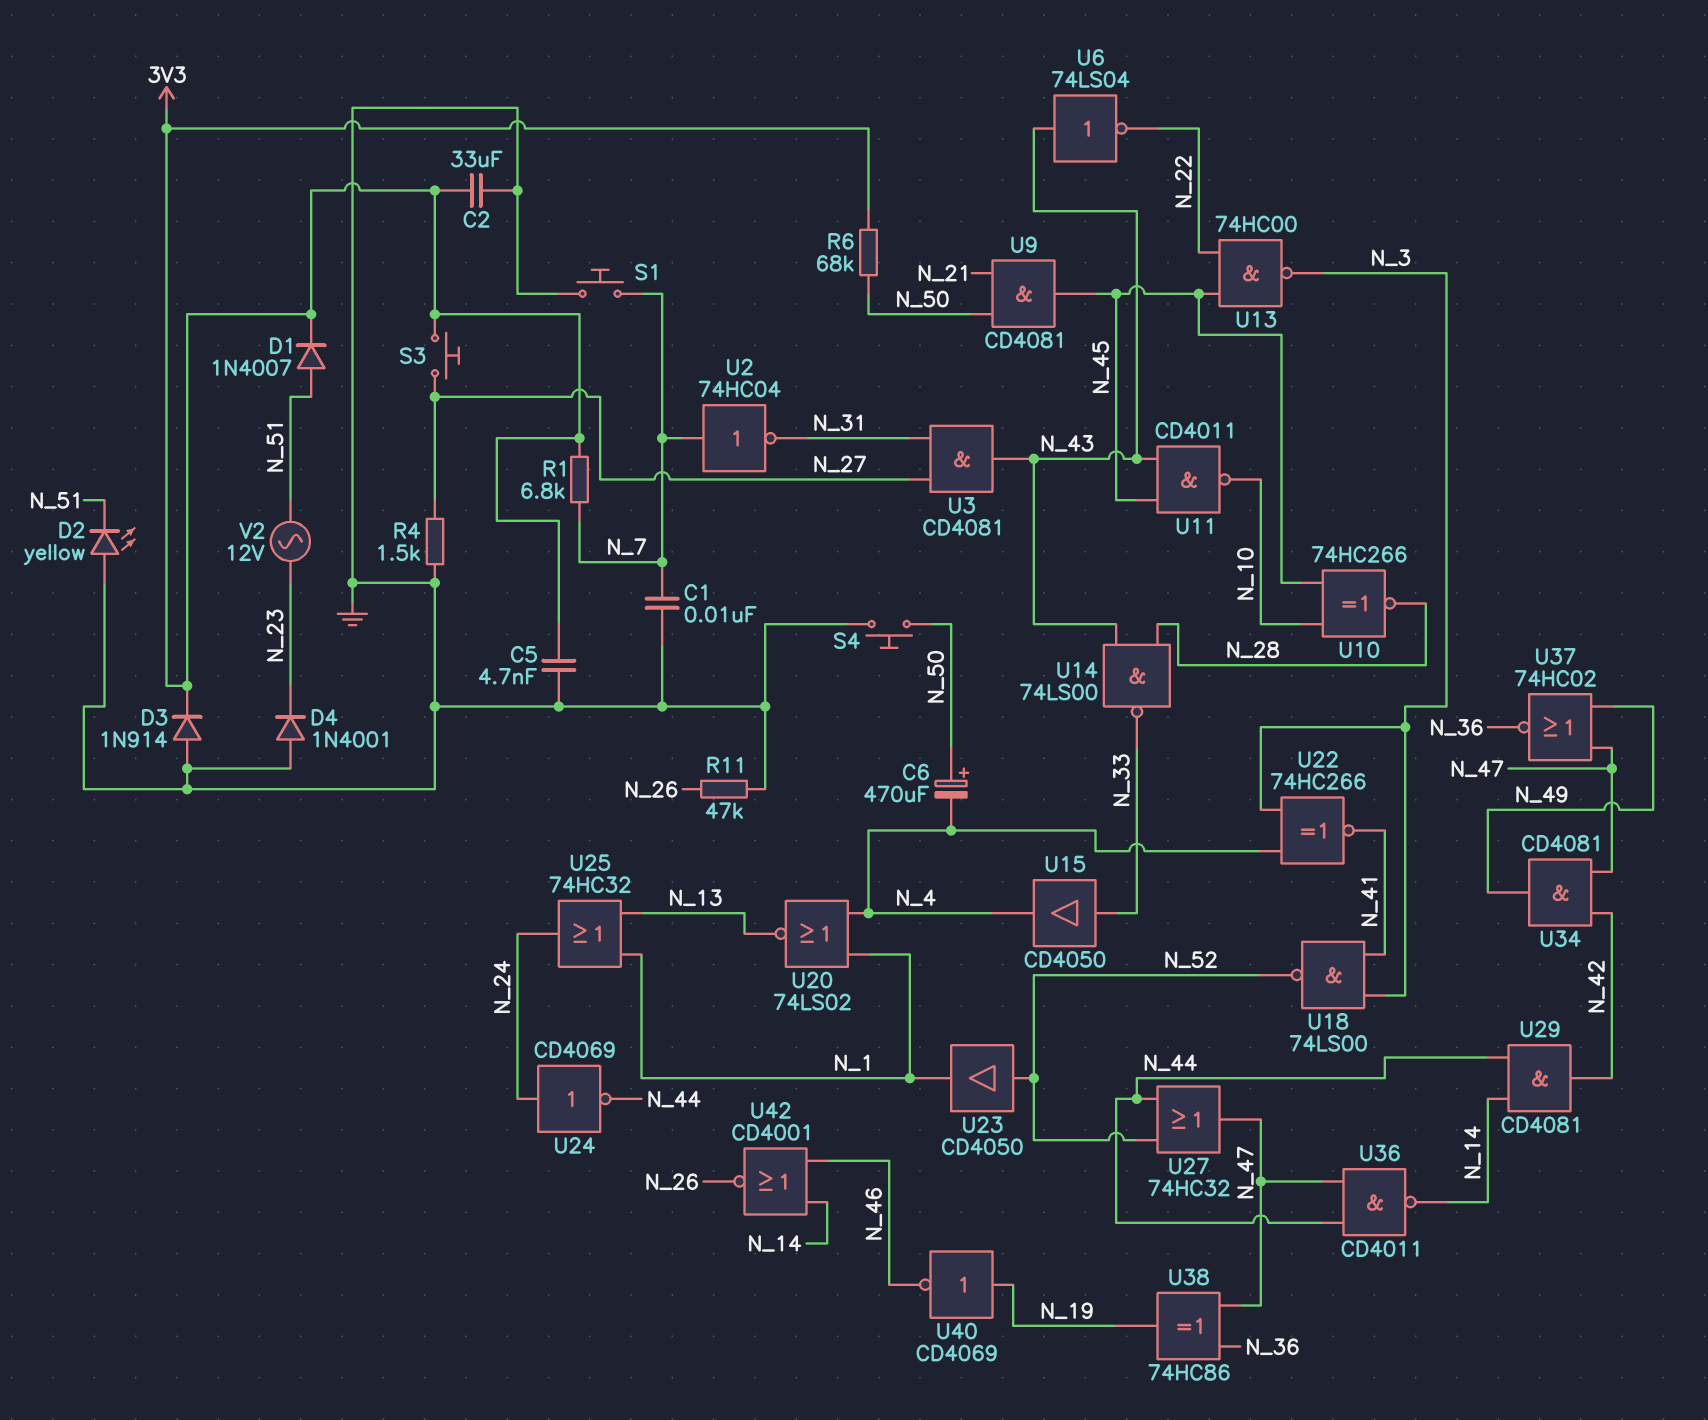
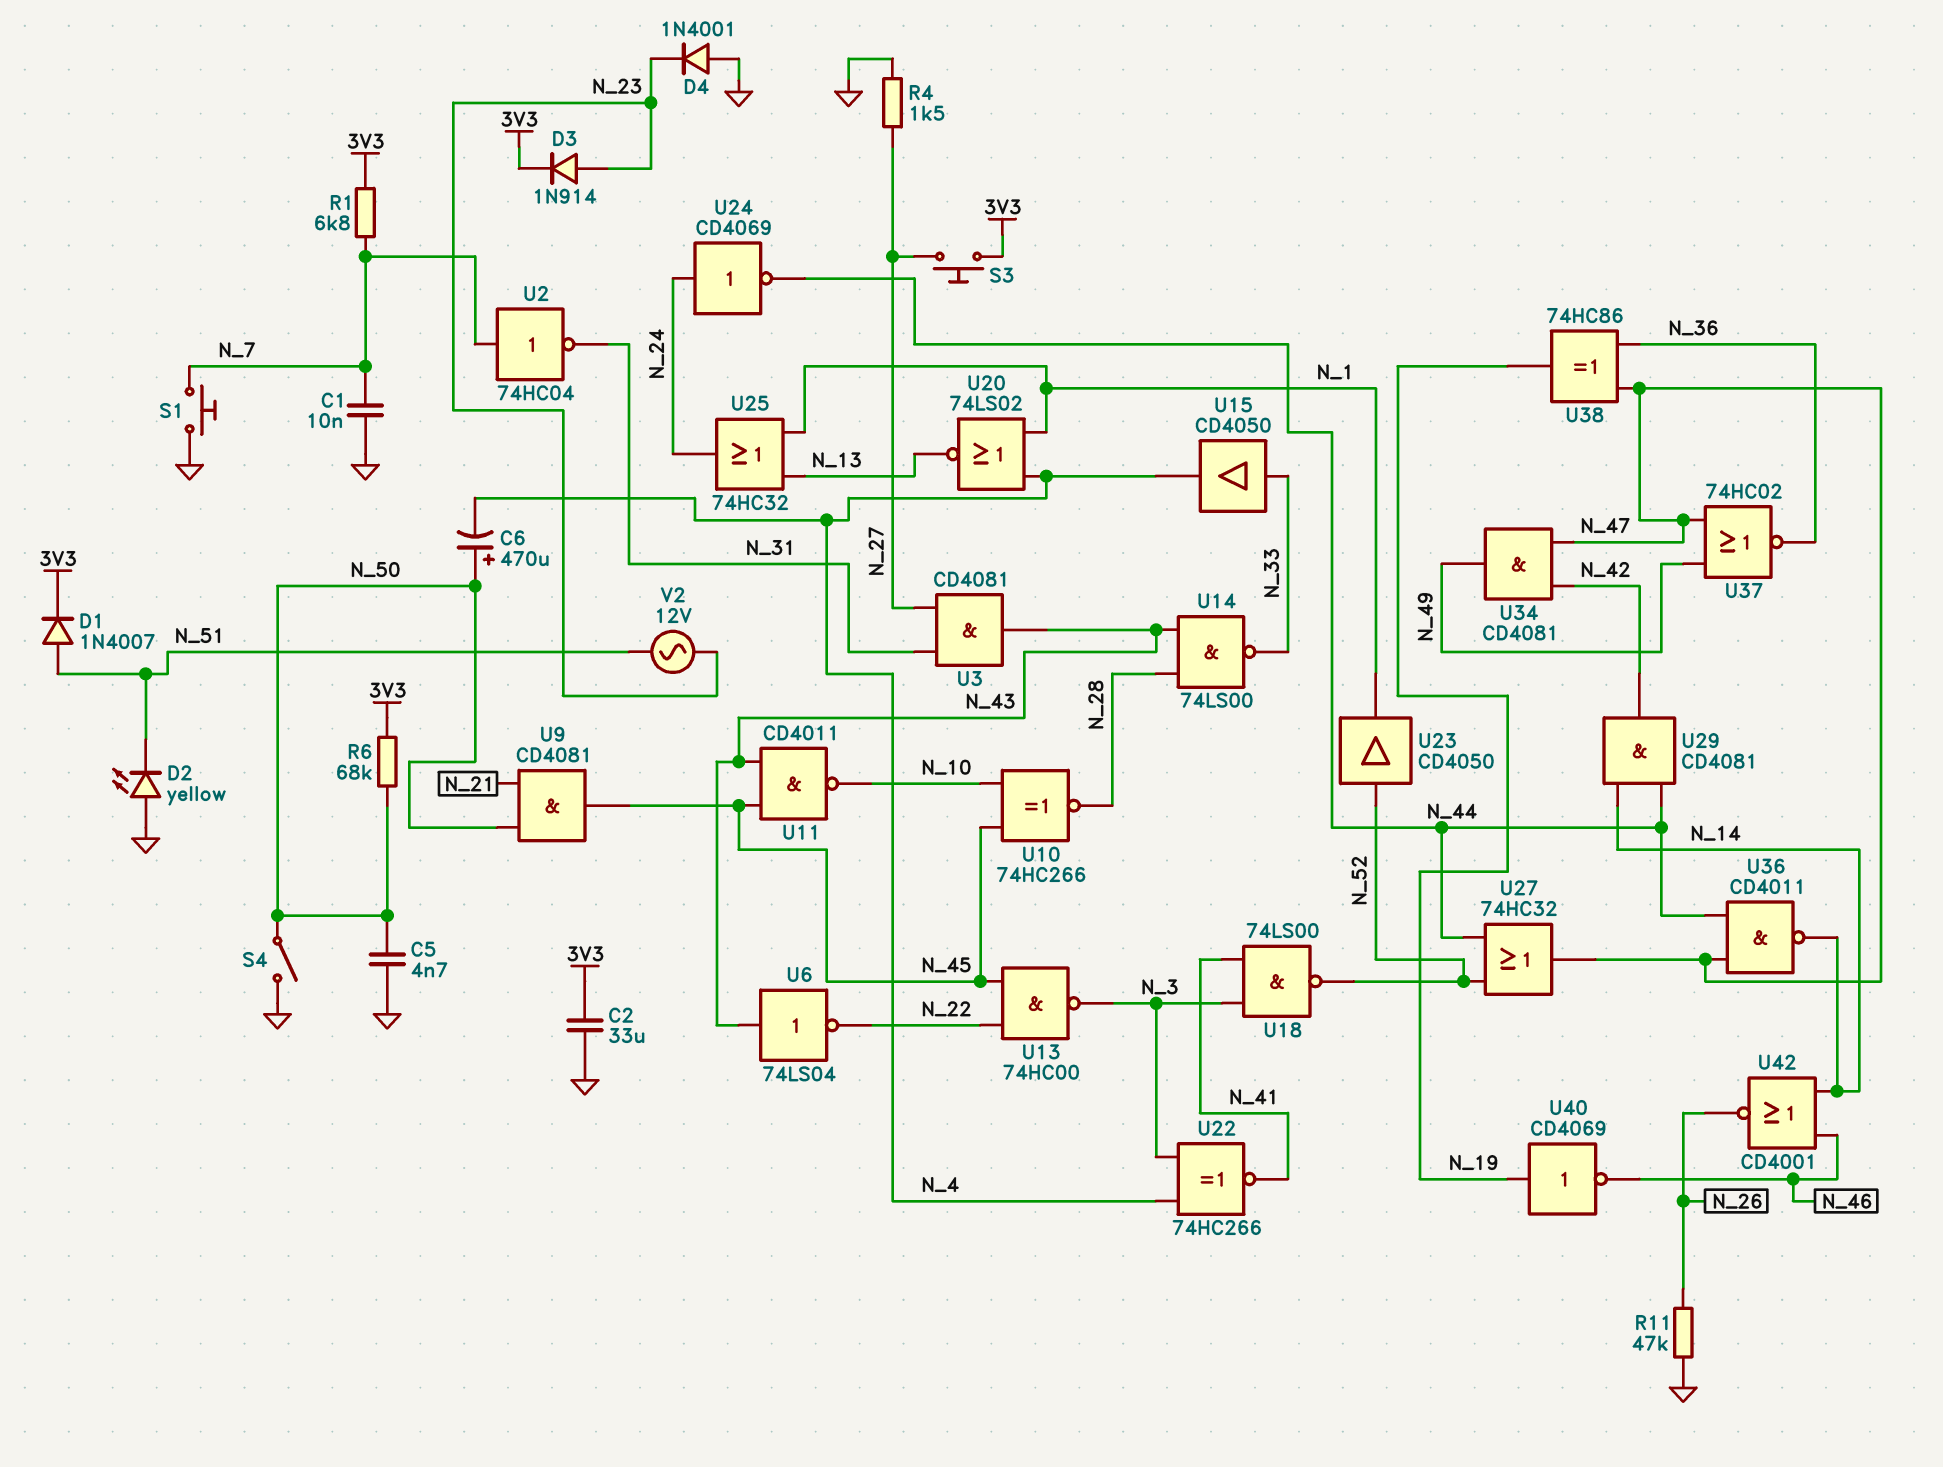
C5: 4.7nF (3V3, GND) -> 4.7nF (GND, N_50)
D3: diode 1N914 (A GND, K 3V3) -> diode 1N914 (A N_23, K 3V3)
S4: button (GND, N_50) -> switch (GND, N_50)

